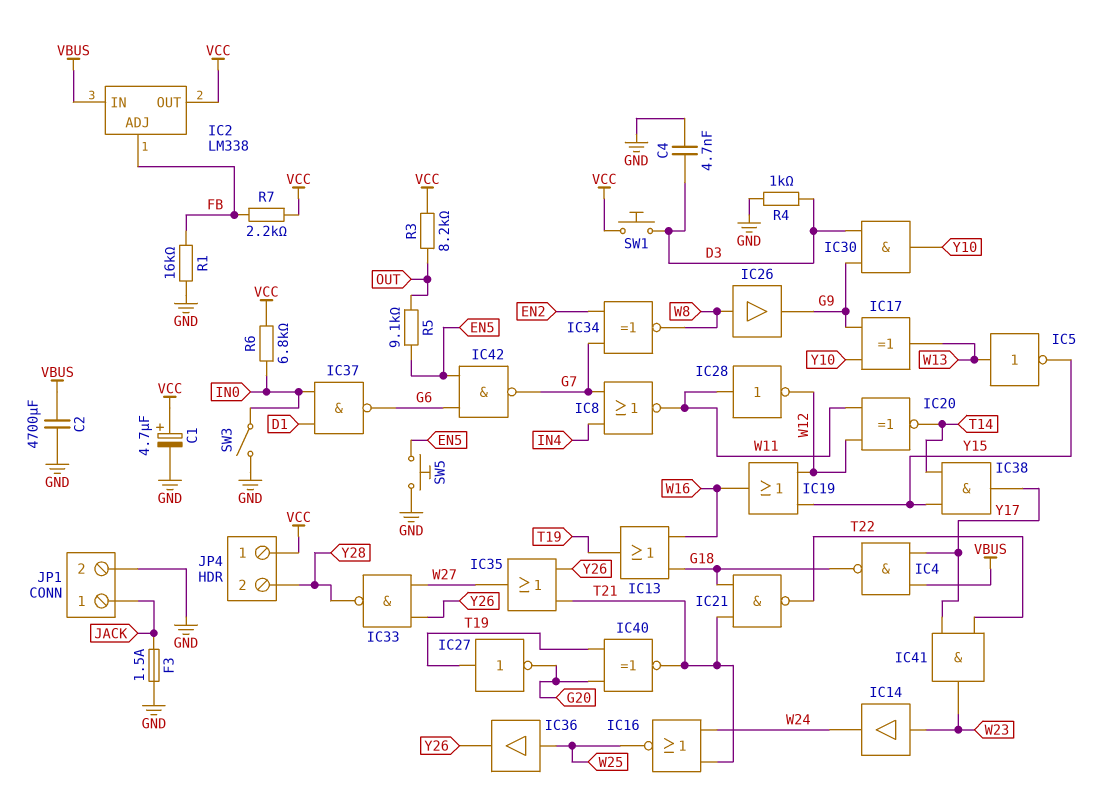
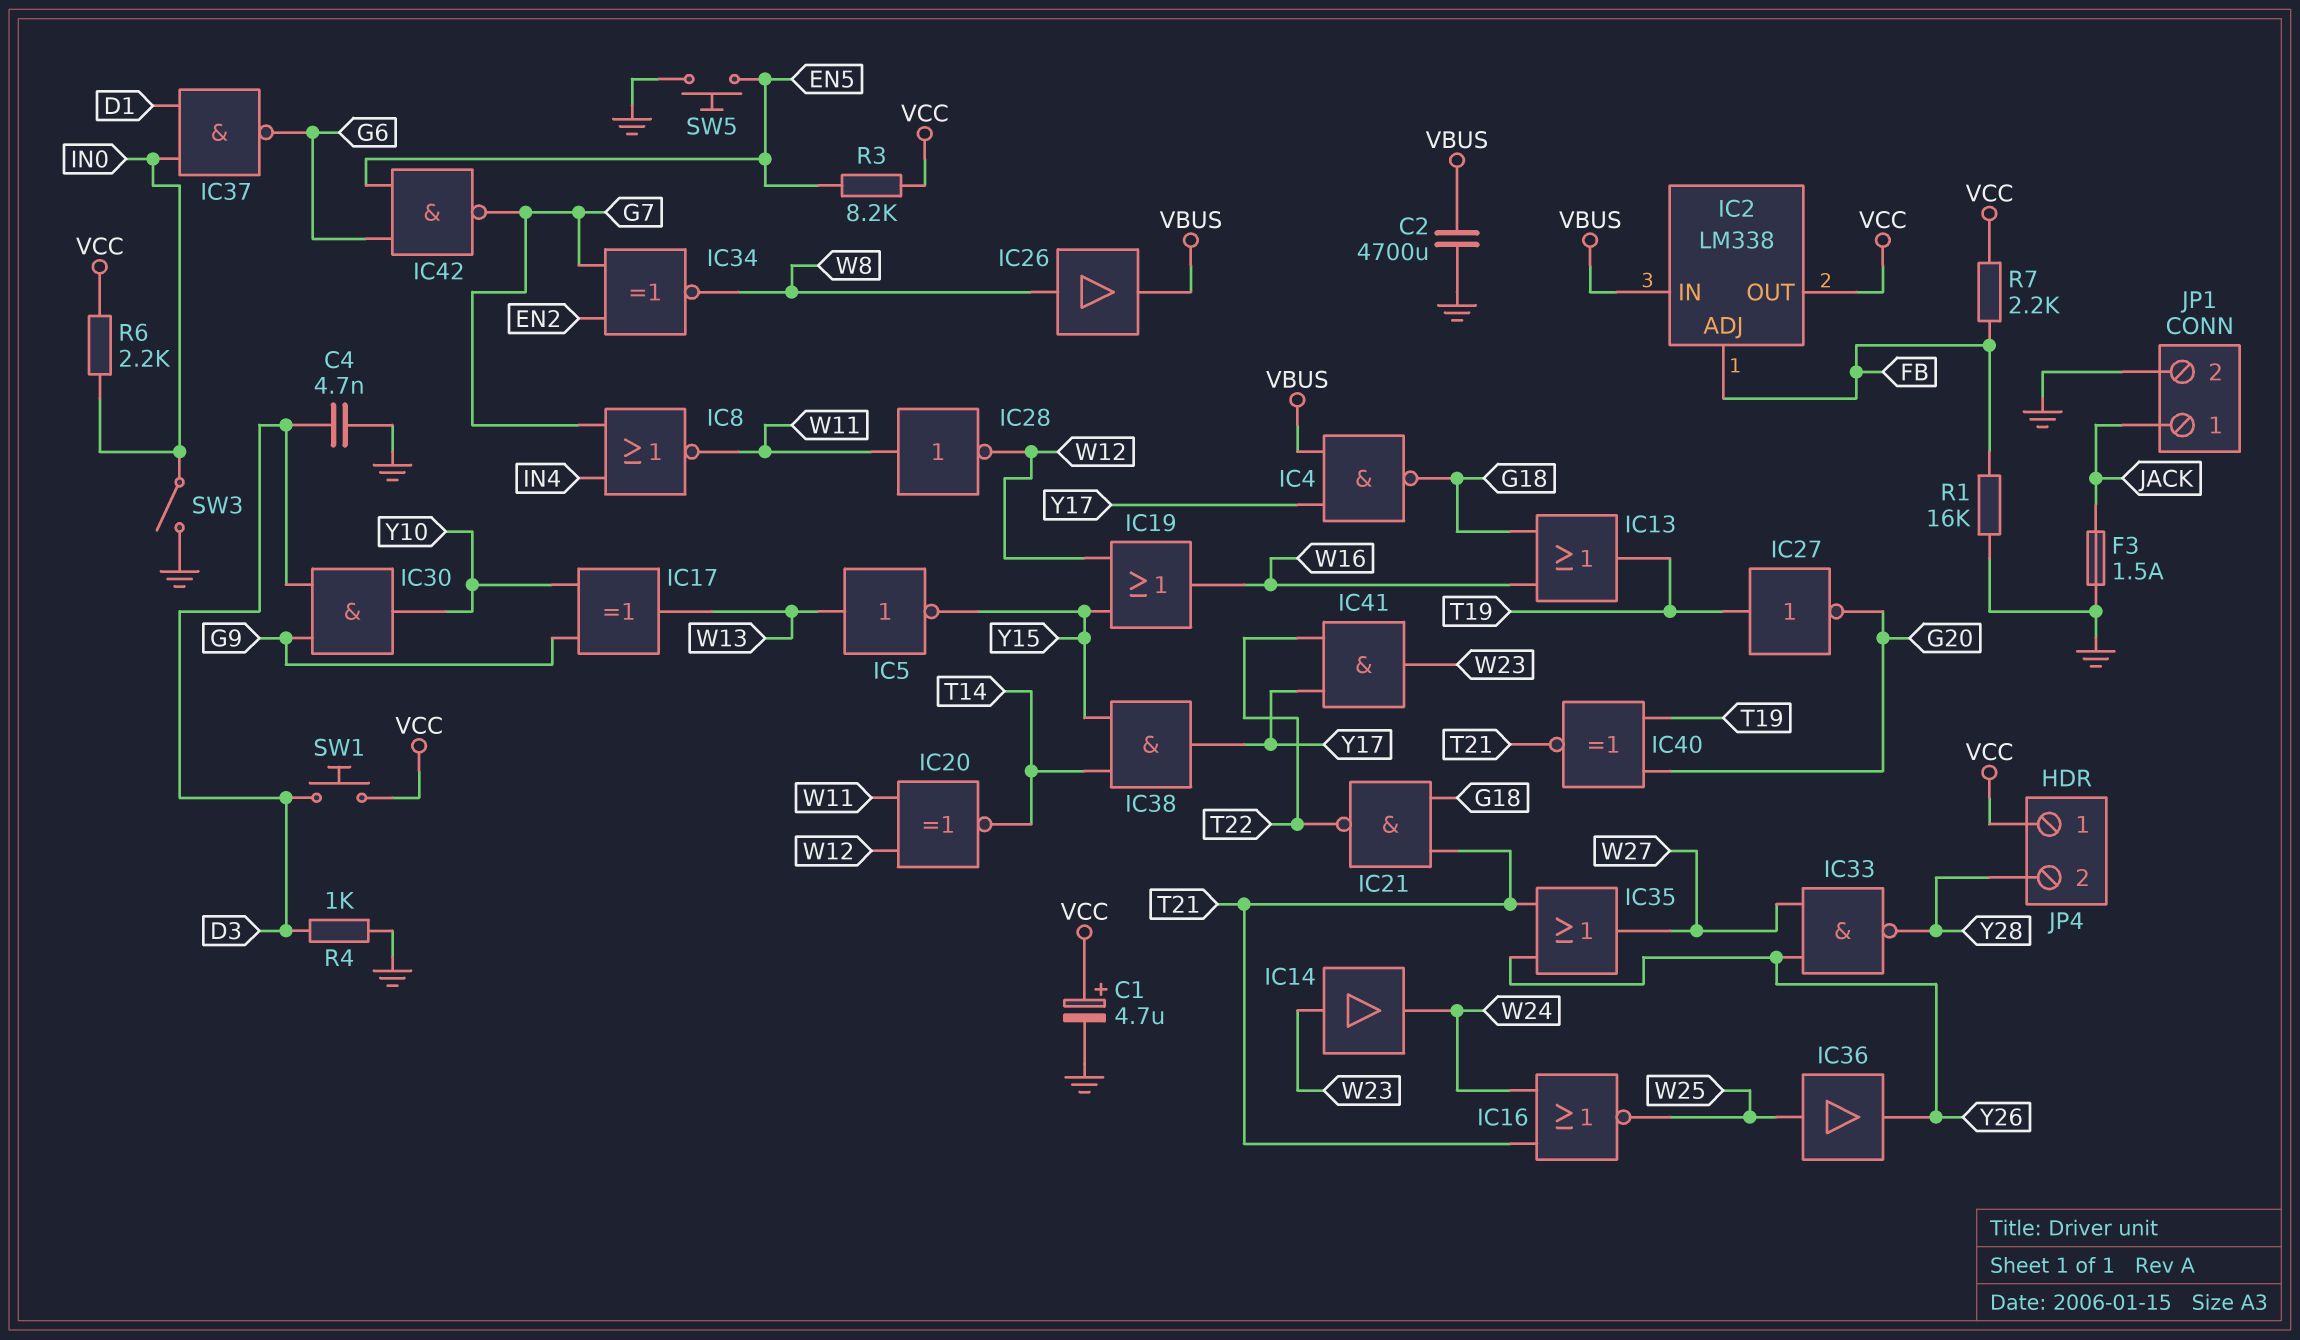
IC26: buffer (in W8, out G9) -> buffer (in W8, out VBUS)
R3: 8.2k (OUT, VCC) -> 8.2k (EN5, VCC)
R5: 9.1k (EN5, OUT) -> none
R6: 6.8k (IN0, VCC) -> 2.2k (IN0, VCC)

